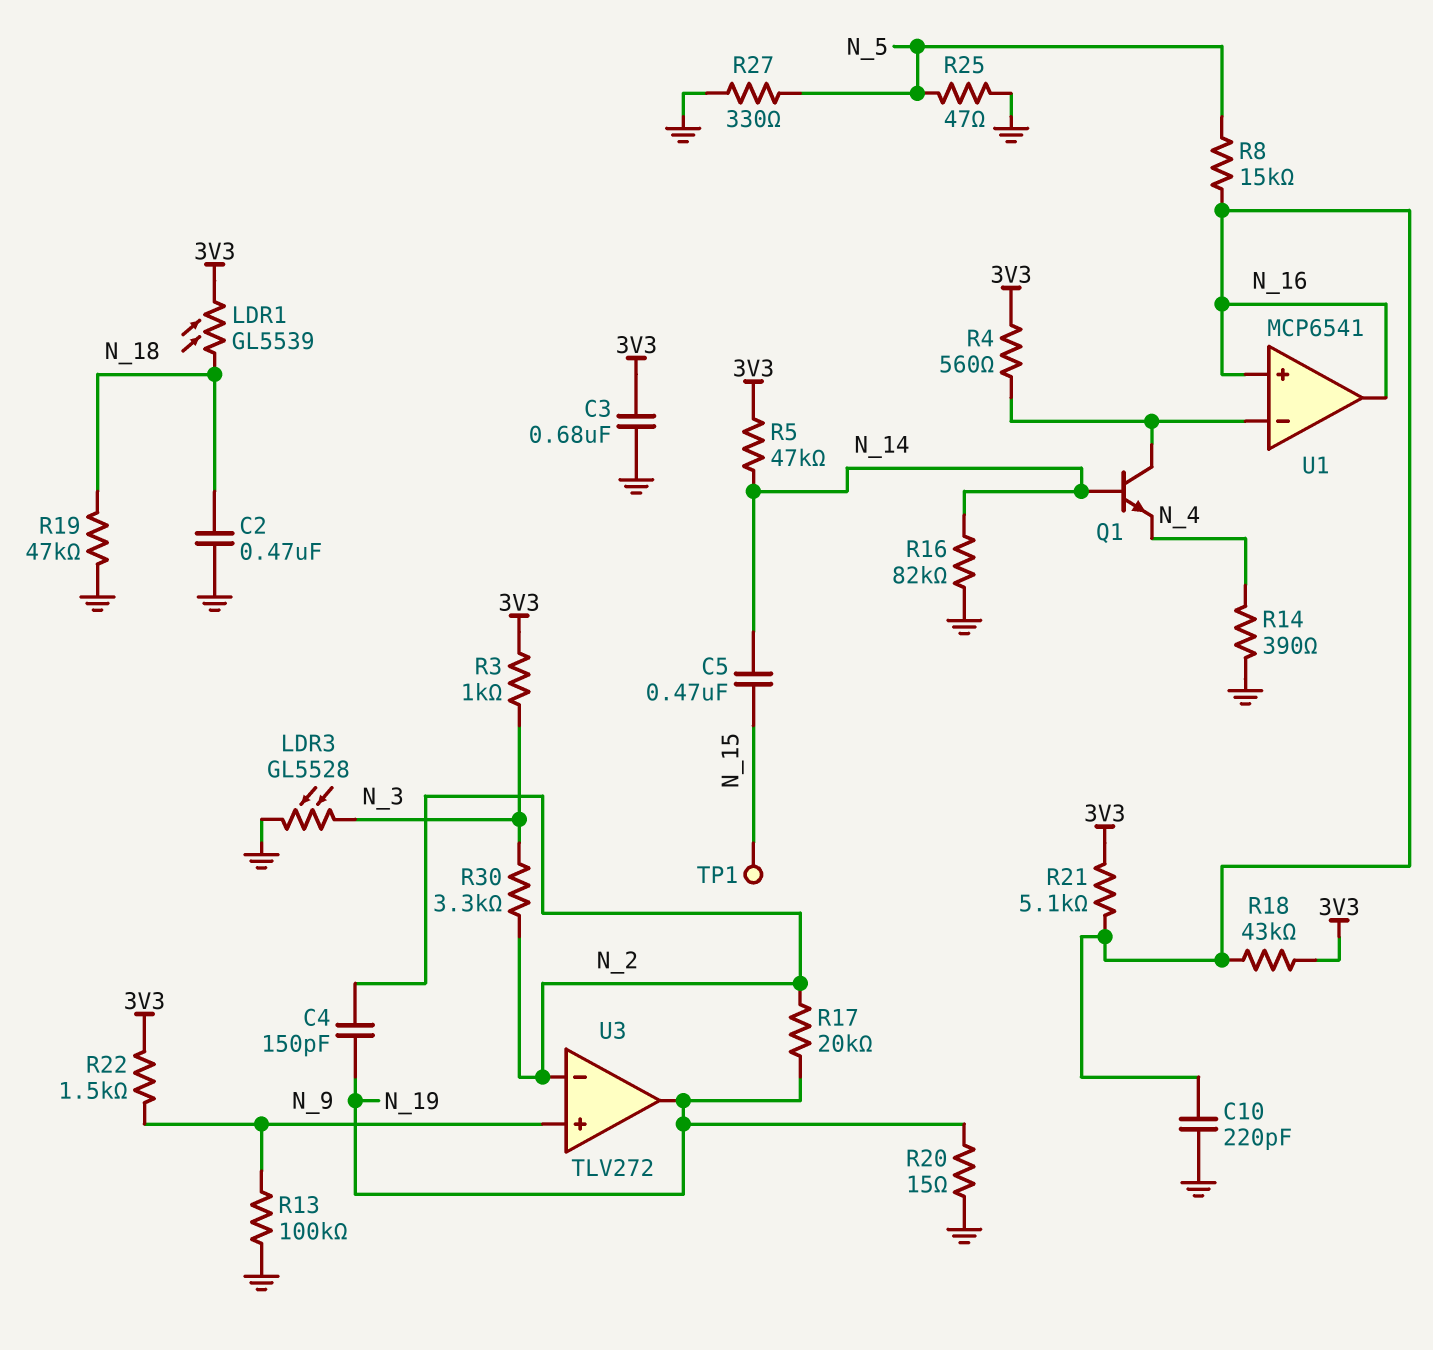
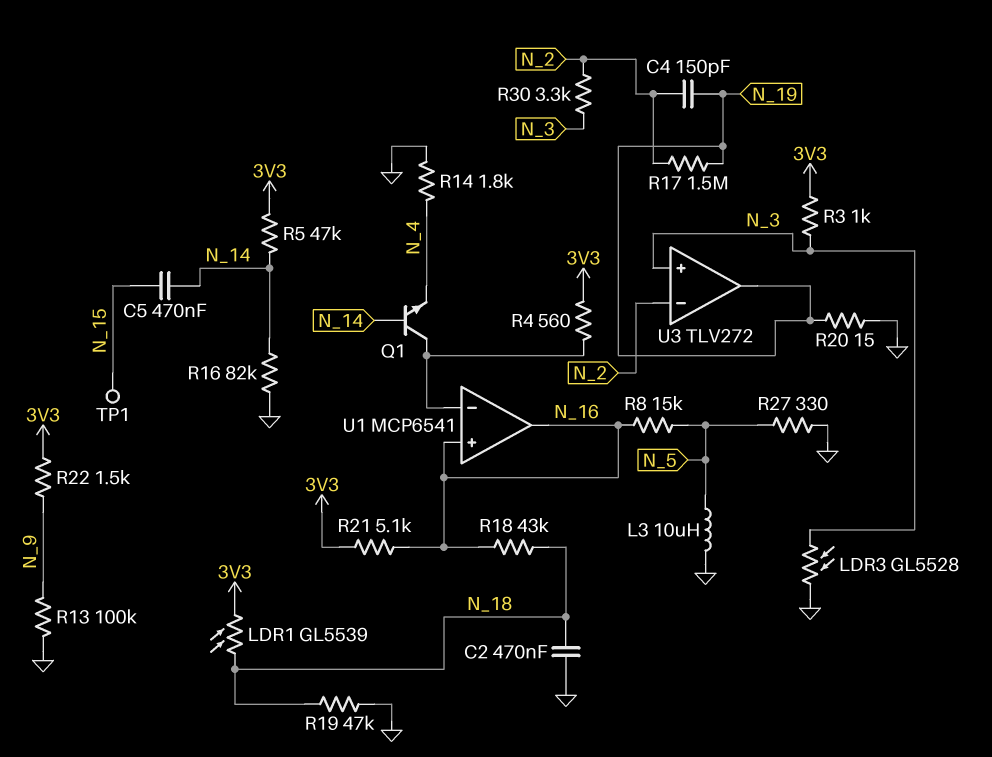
C3: 680nF (3V3, GND) -> none
C10: 220pF (GND, N_16) -> none
L3: none -> 10uH (GND, N_5)
R14: 390 (GND, N_4) -> 1.8k (GND, N_4)
R17: 20k (N_2, N_19) -> 1.5M (N_2, N_19)
R18: 43k (3V3, N_16) -> 43k (N_16, N_18)
R25: 47 (GND, N_5) -> none
U3 pin in+: N_9 -> N_3

